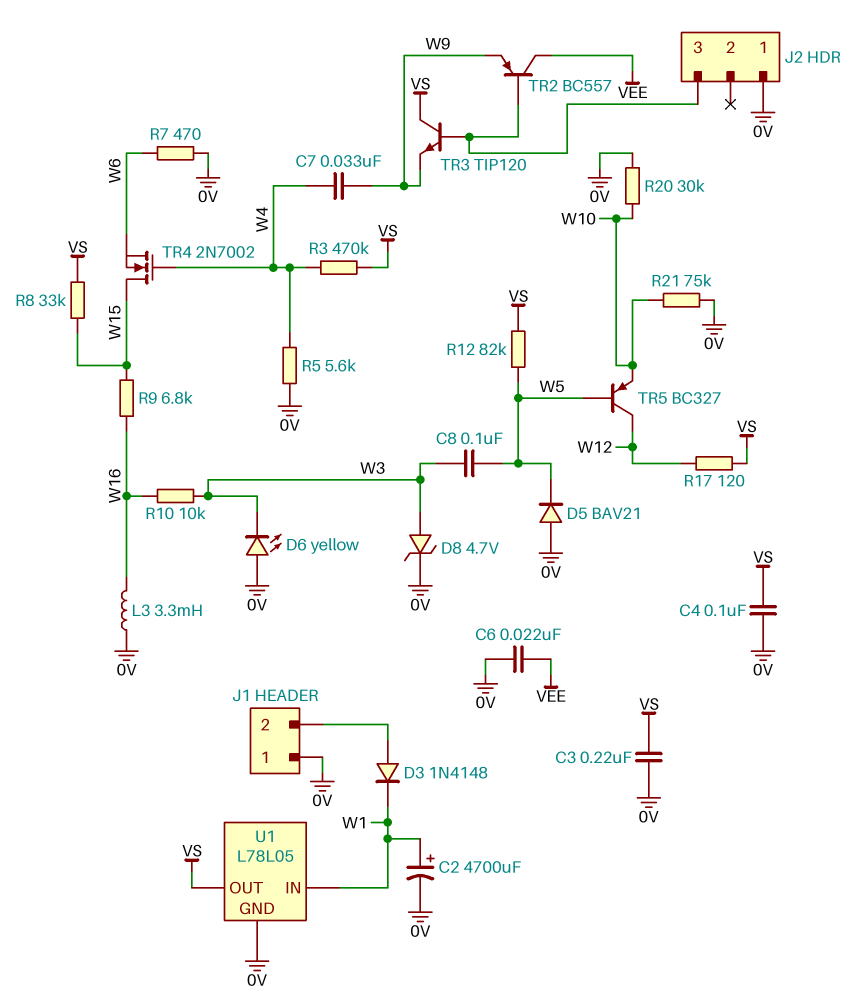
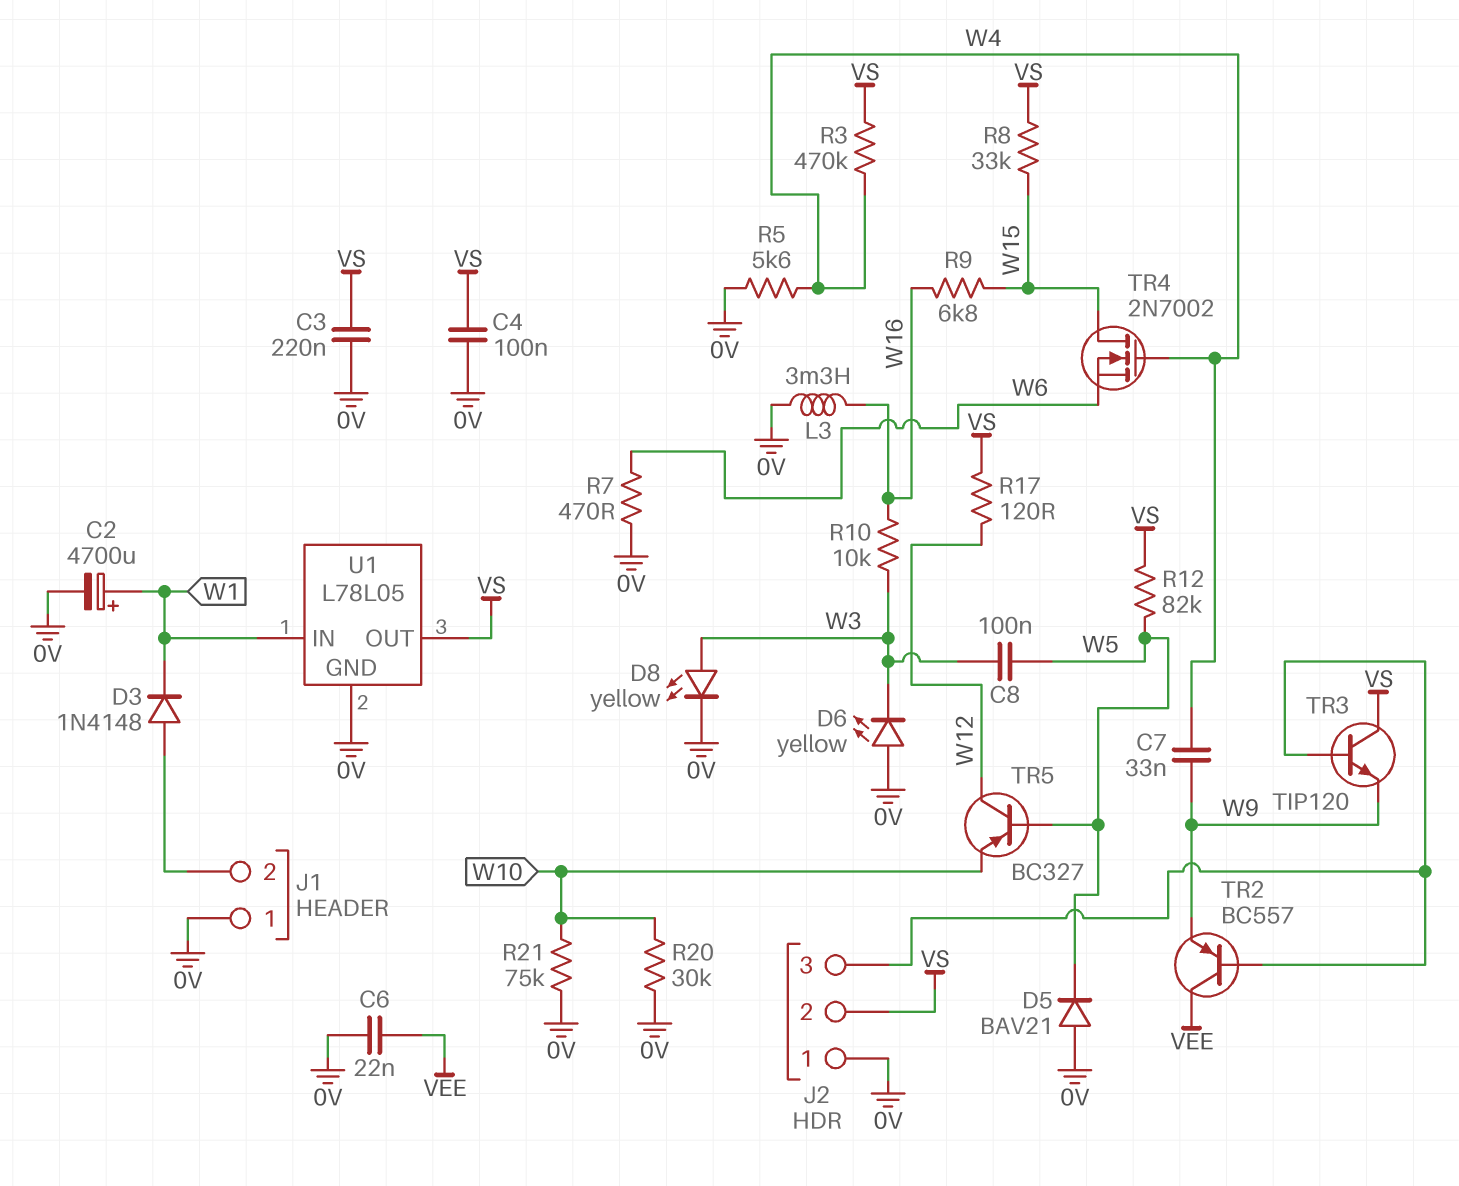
D8: zener 4.7V (A W3, K 0V) -> LED yellow (A W3, K 0V)
J2 pin 2: none -> VS

